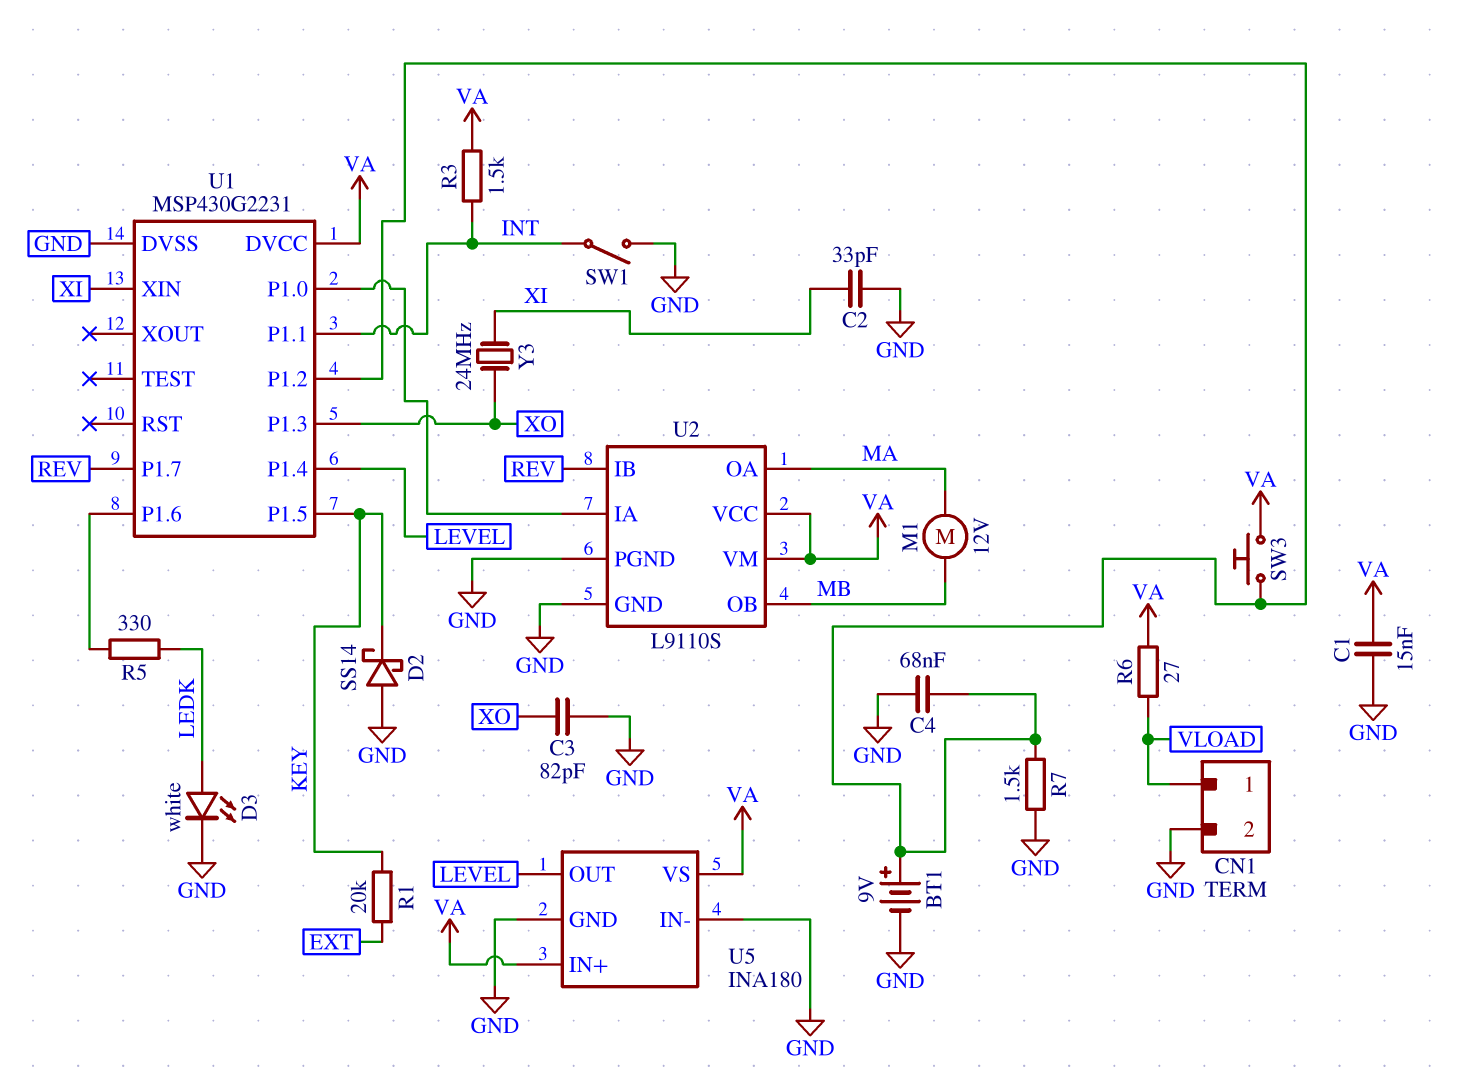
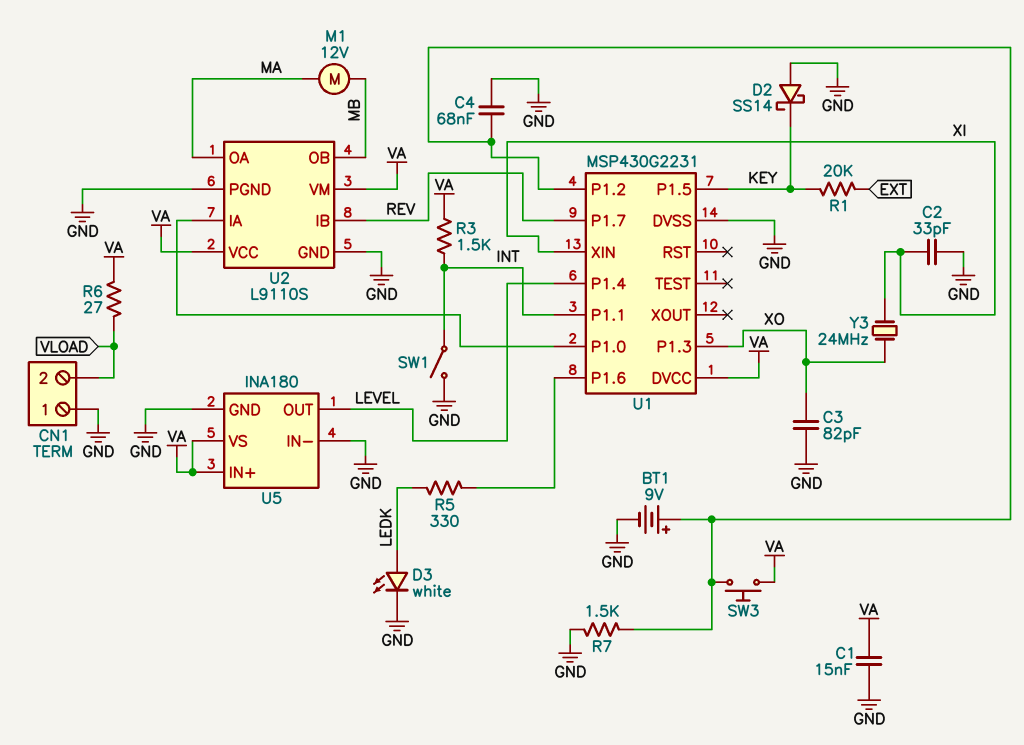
CN1 pin 1: VLOAD -> GND
CN1 pin 2: GND -> VLOAD

